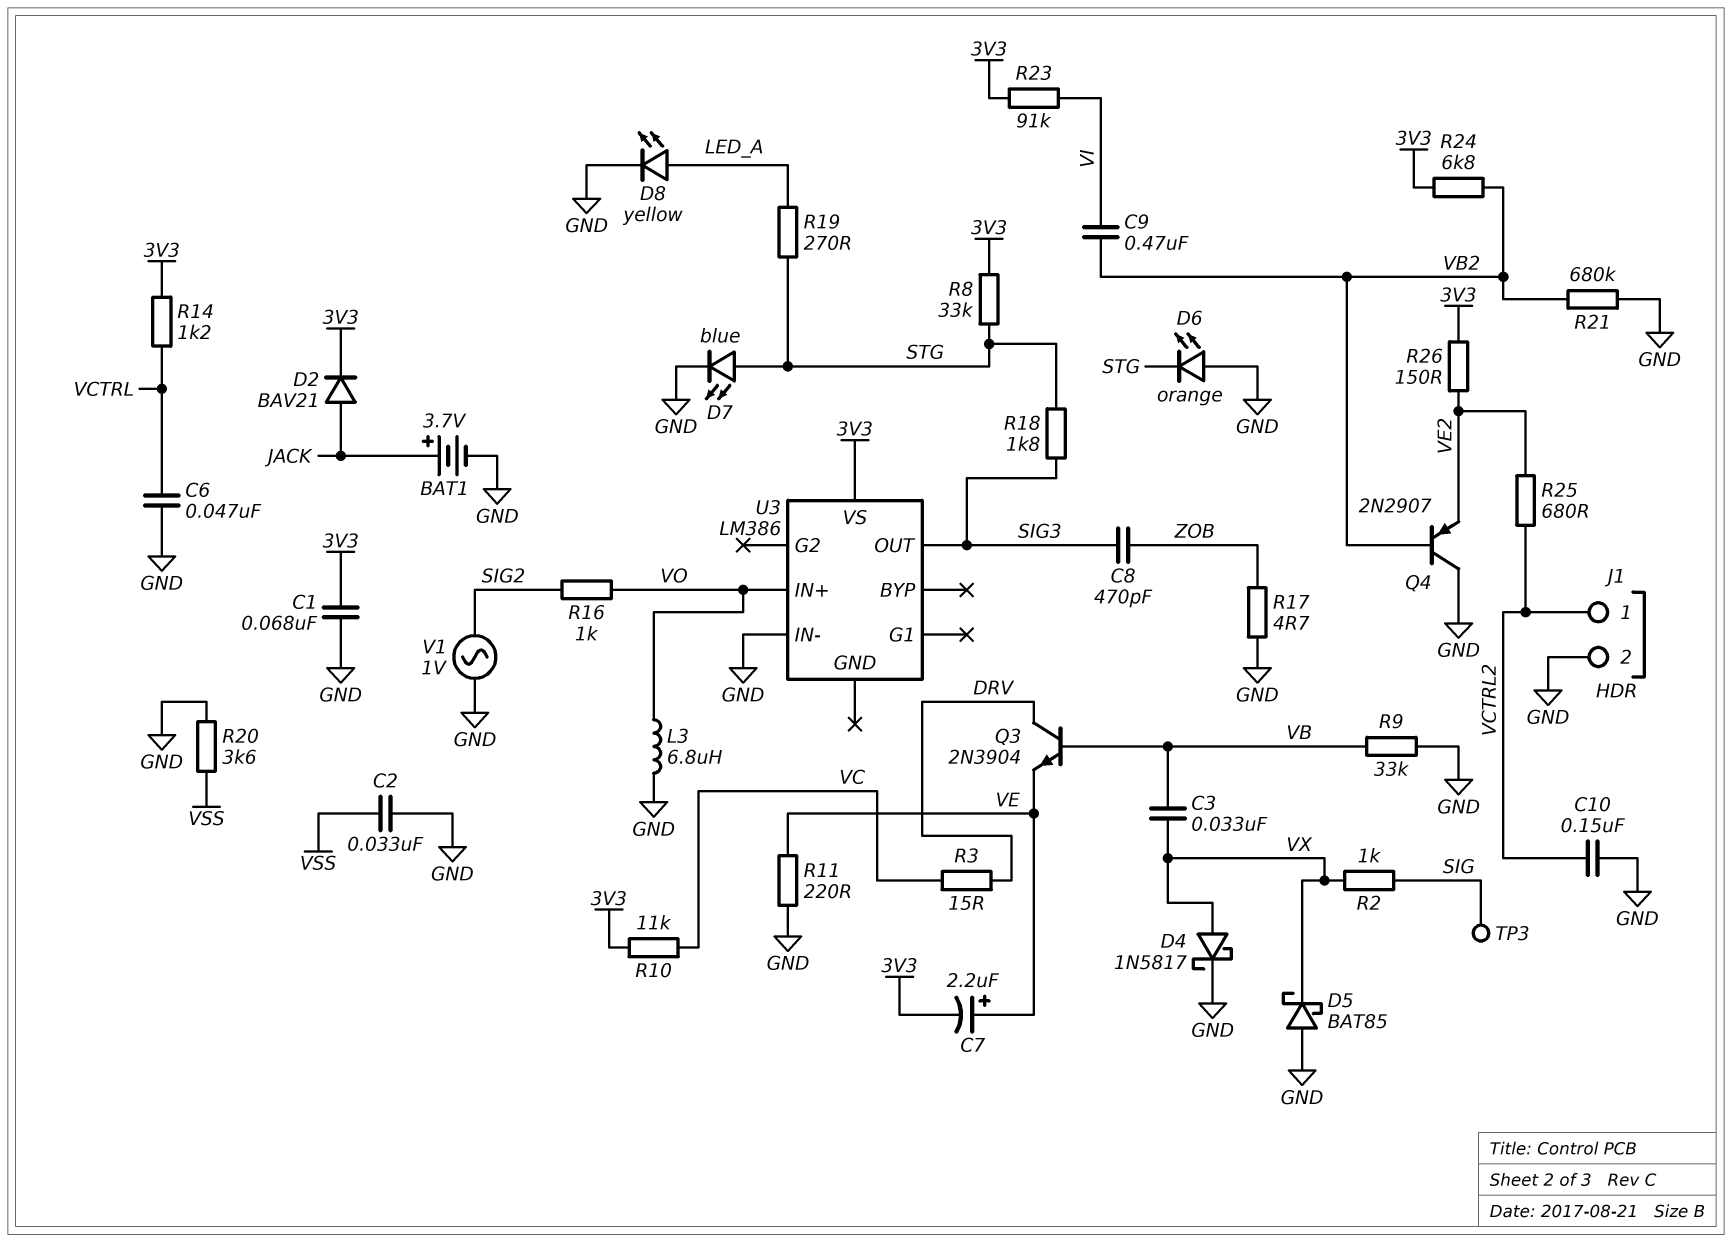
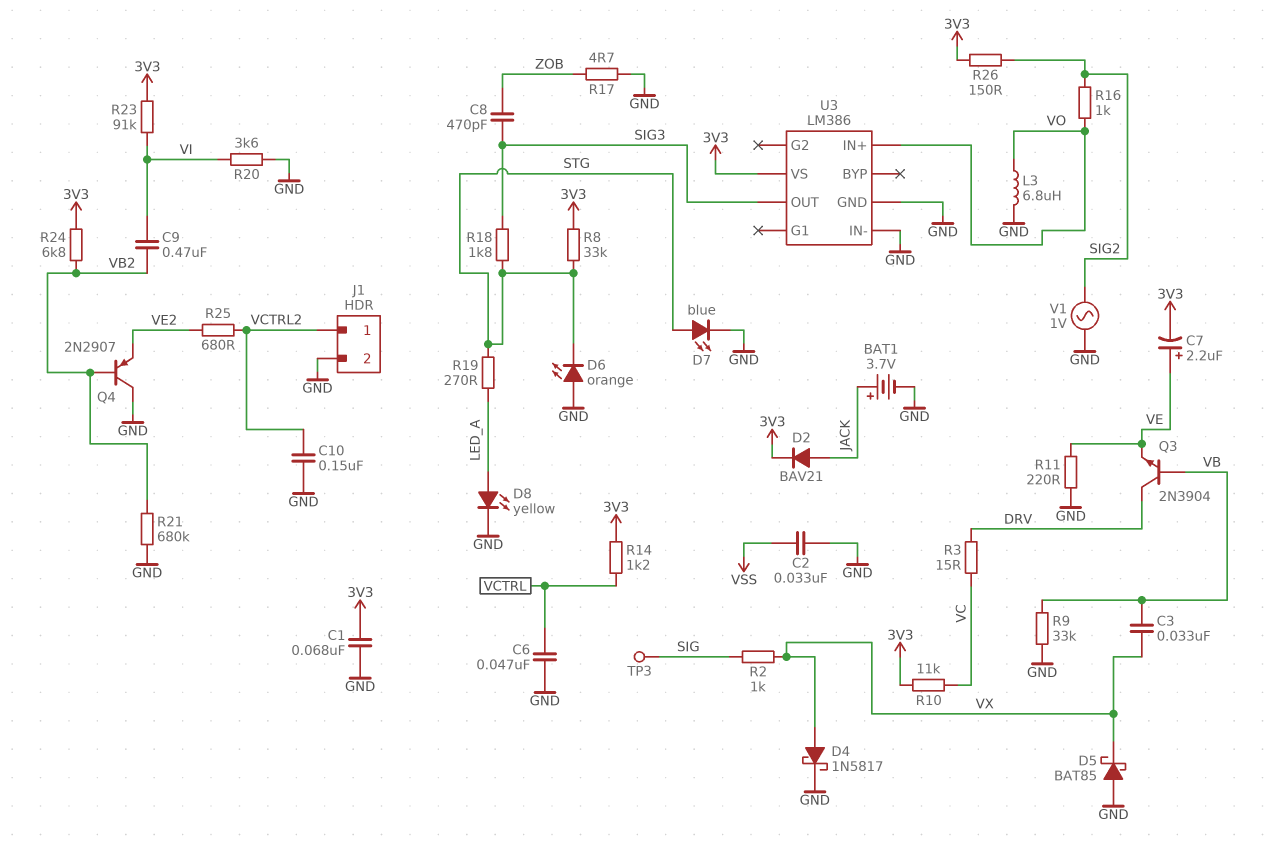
R20: 3.6k (GND, VSS) -> 3.6k (GND, VI)
R26: 150 (3V3, VE2) -> 150 (3V3, SIG2)
U3 pin GND: none -> GND

